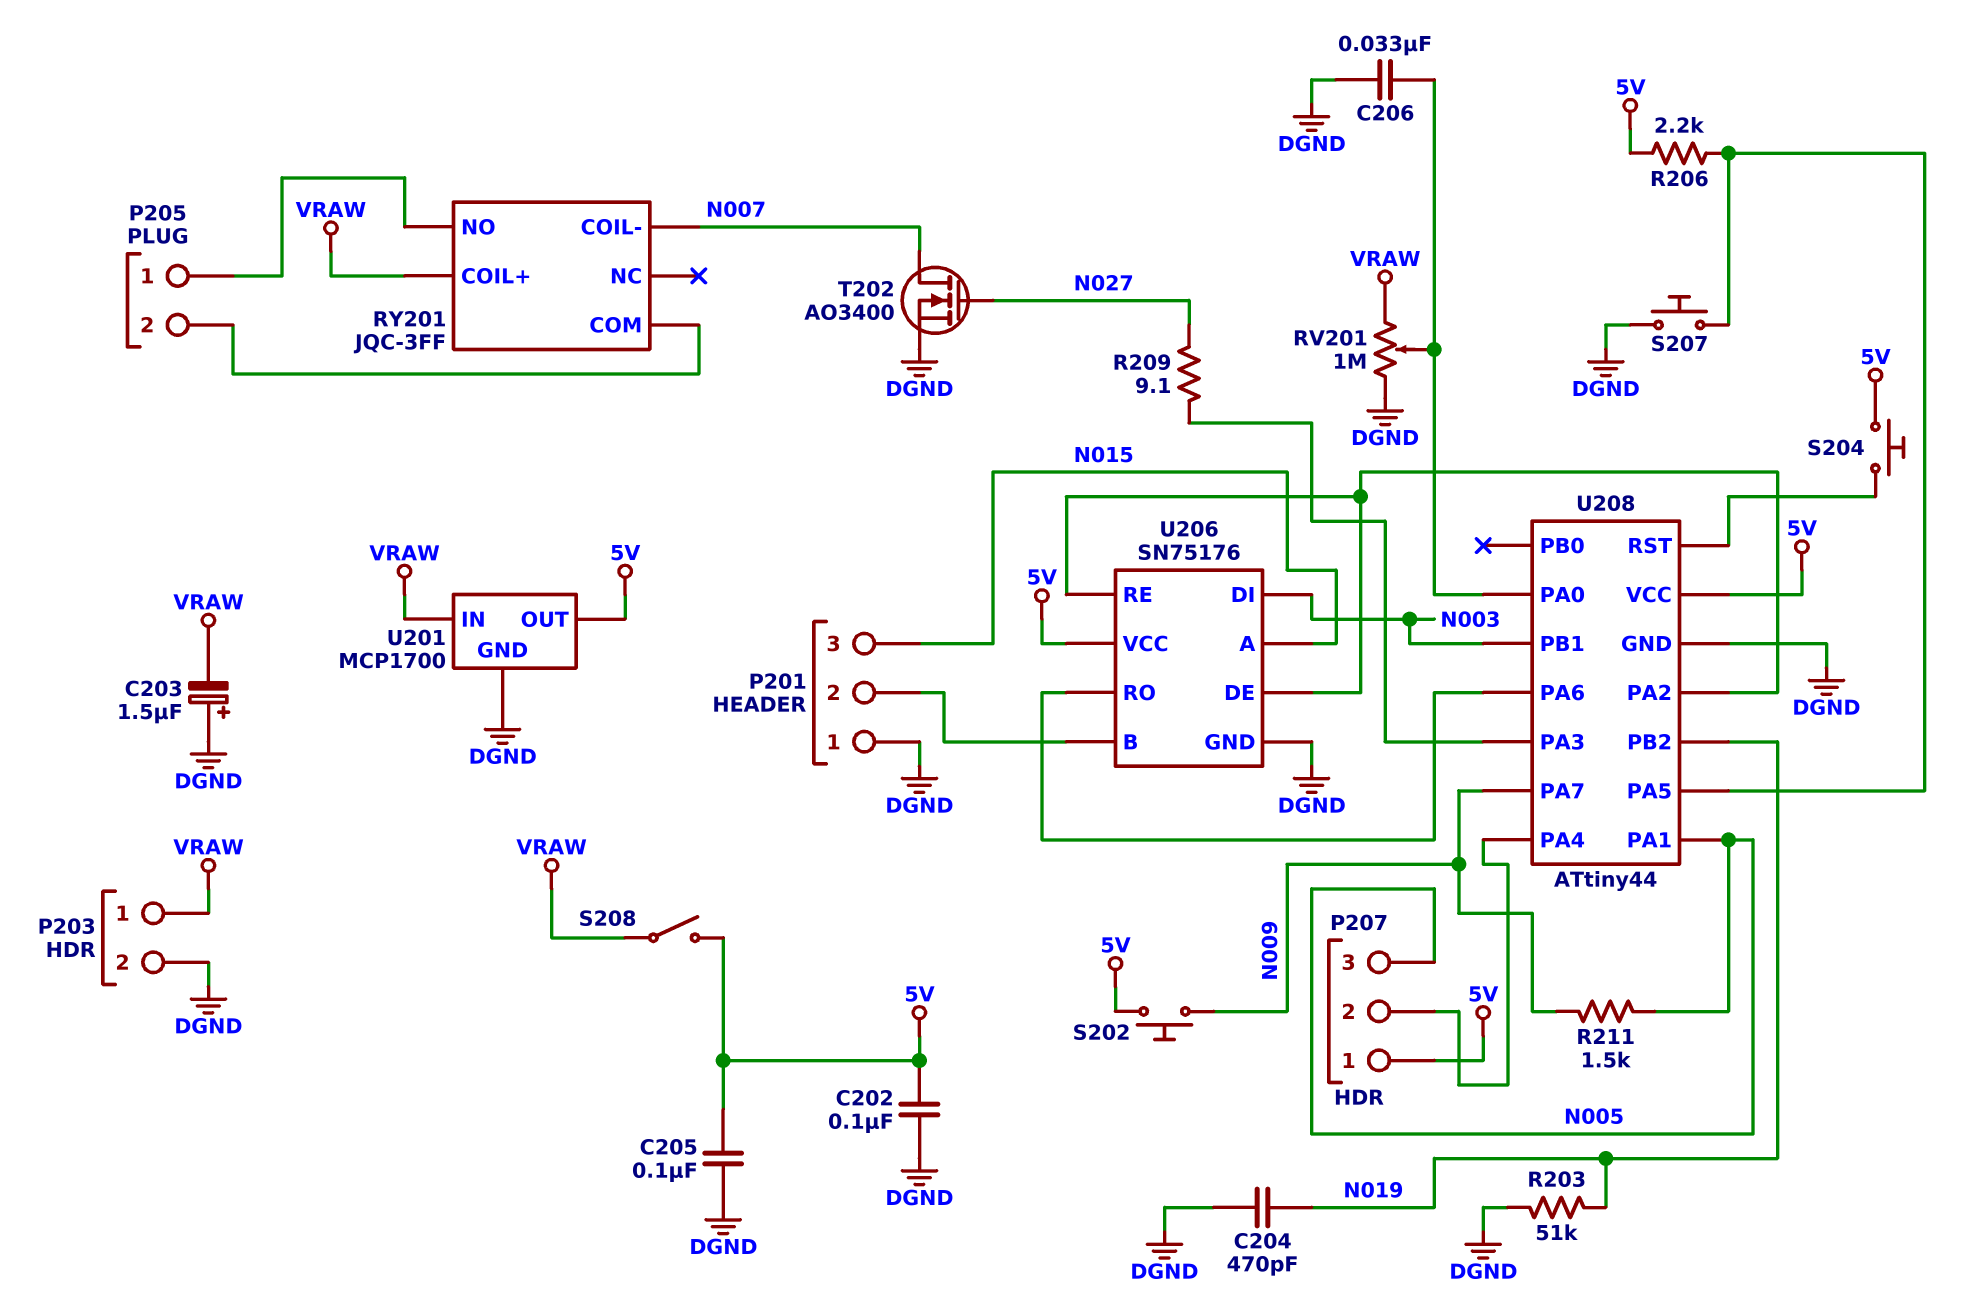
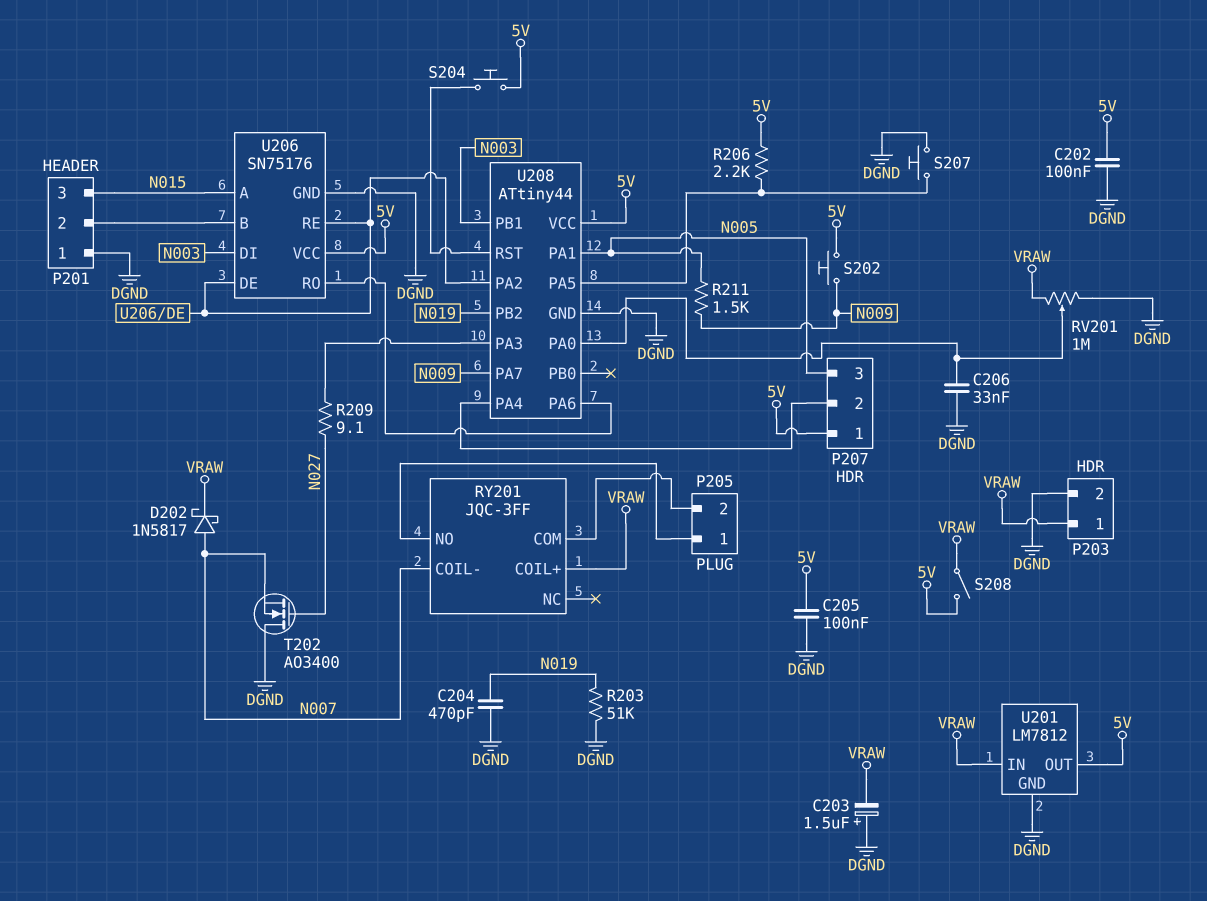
D202: none -> schottky 1N5817 (A N007, K VRAW)
T202: NMOS AO3400 (G N027, D N007, S DGND) -> NMOS AO3400 (G N027, D DGND, S N007)
U201: MCP1700 -> LM7812

